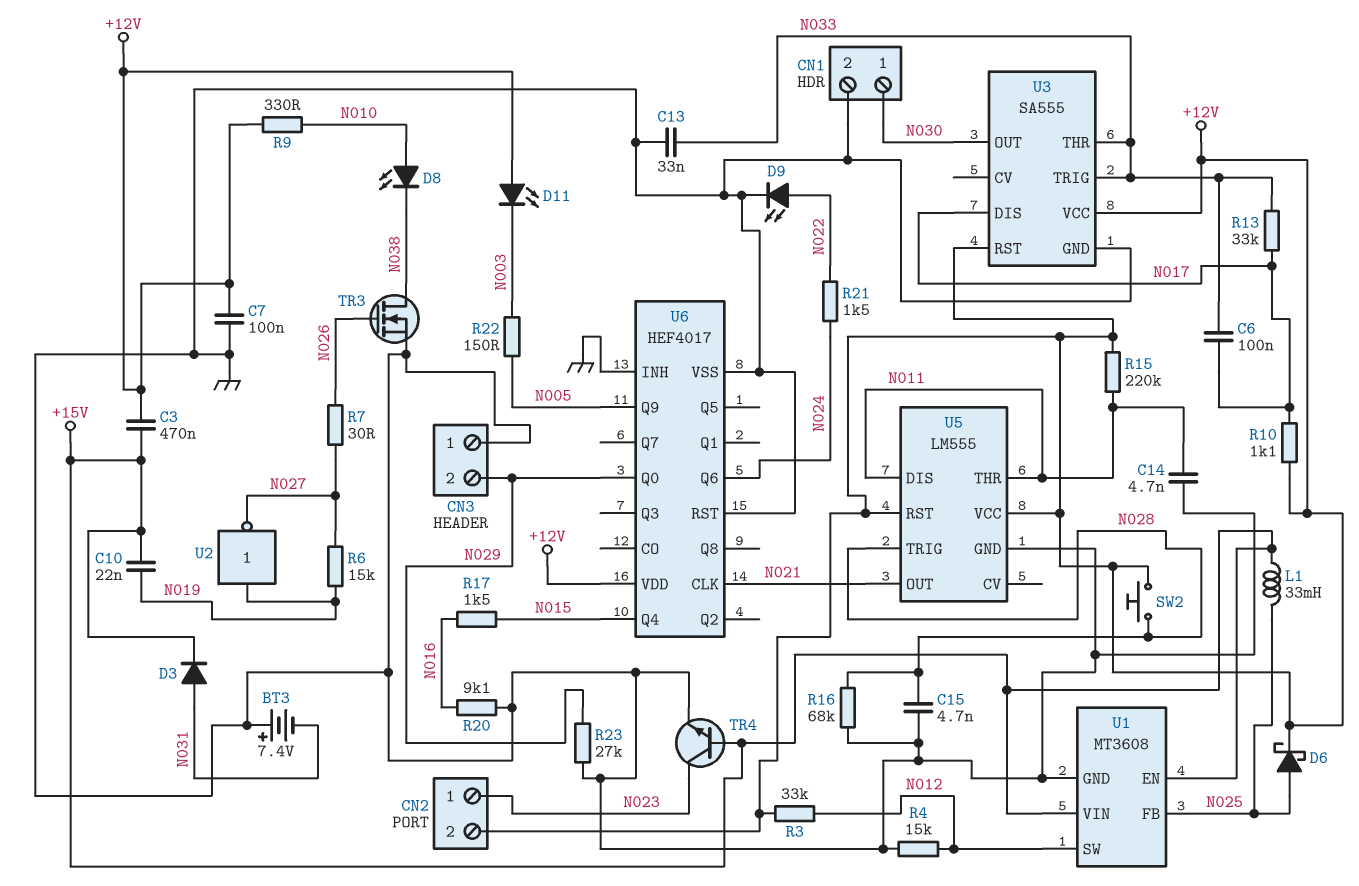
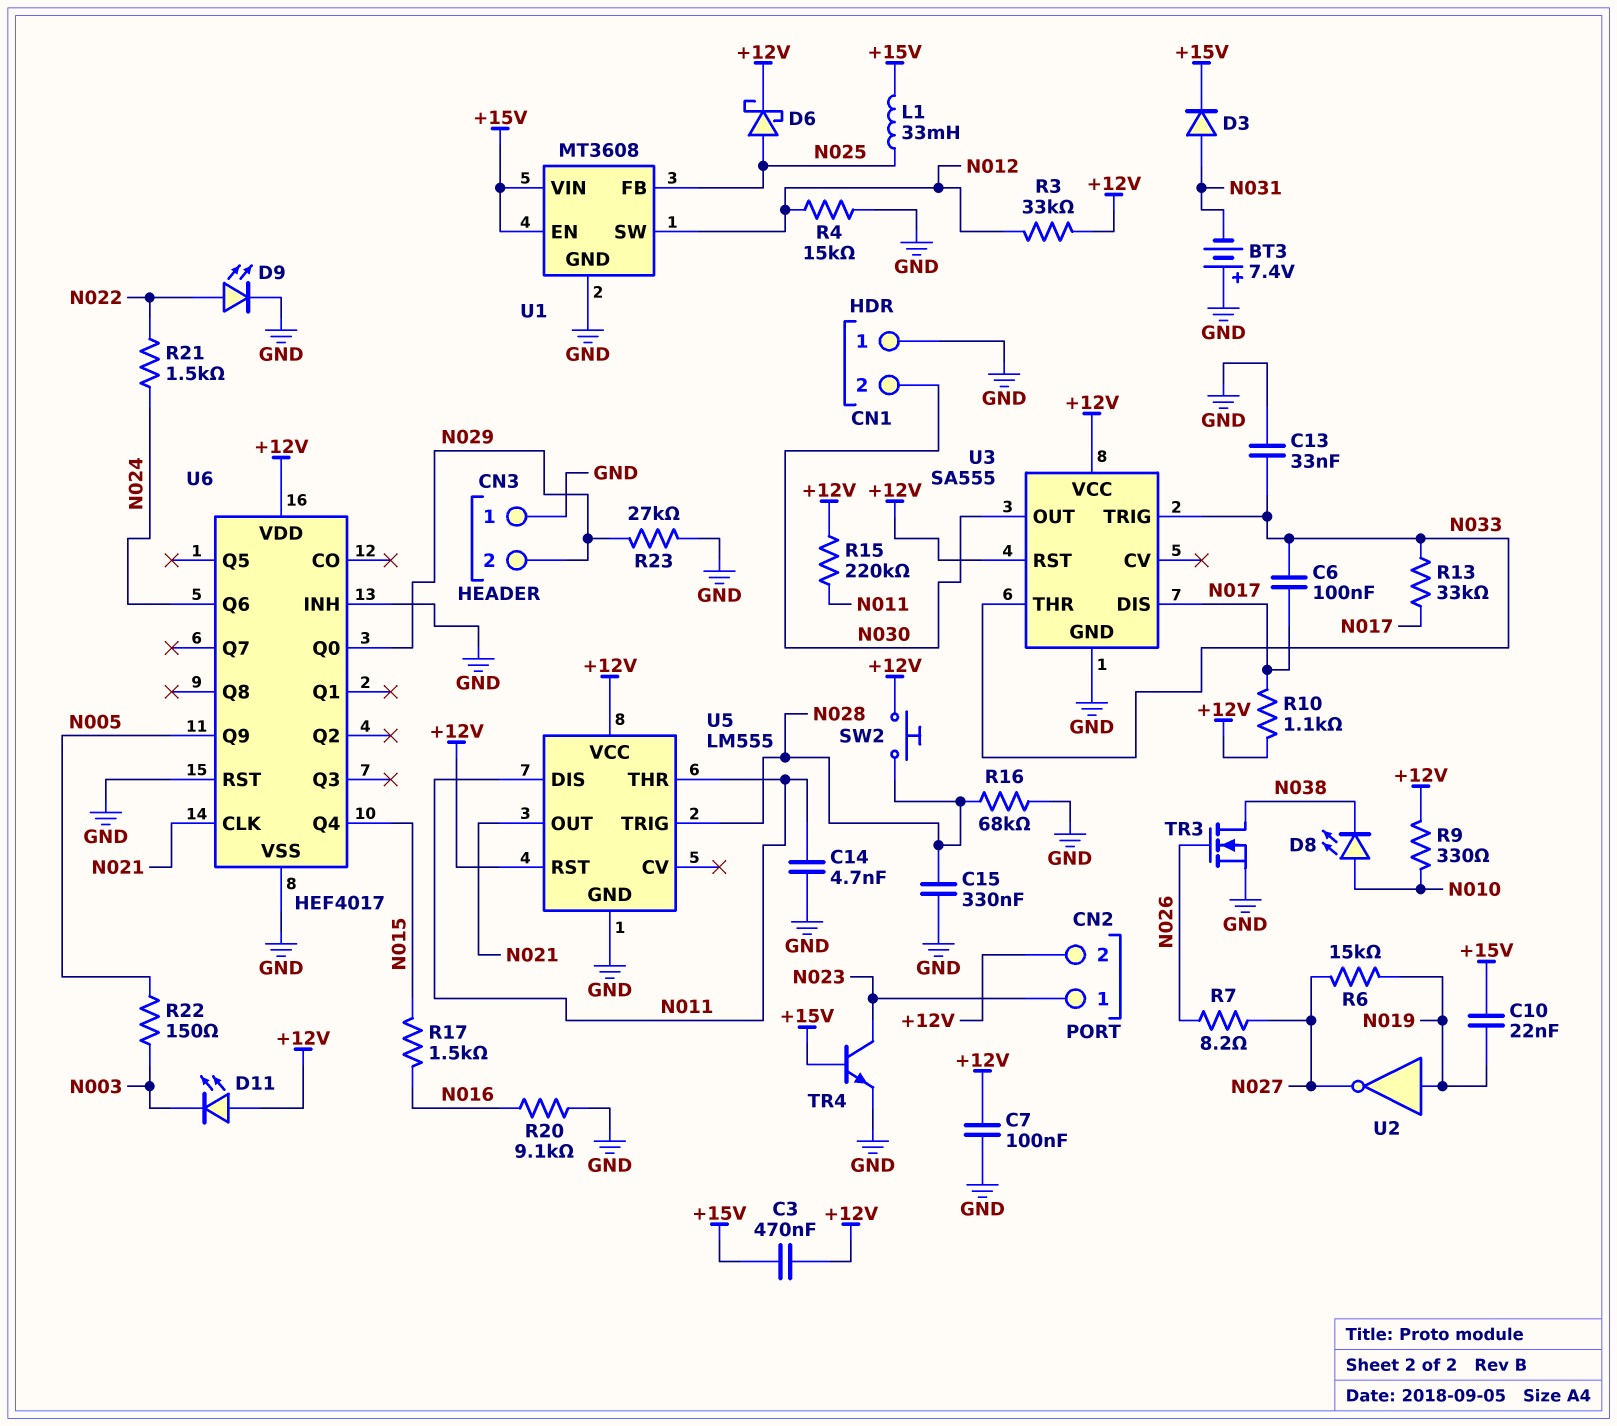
C15: 4.7nF (GND, N028) -> 330nF (GND, N028)
CN1 pin 1: N030 -> GND
CN1 pin 2: GND -> N030
R7: 30 (N026, N027) -> 8.2 (N026, N027)

